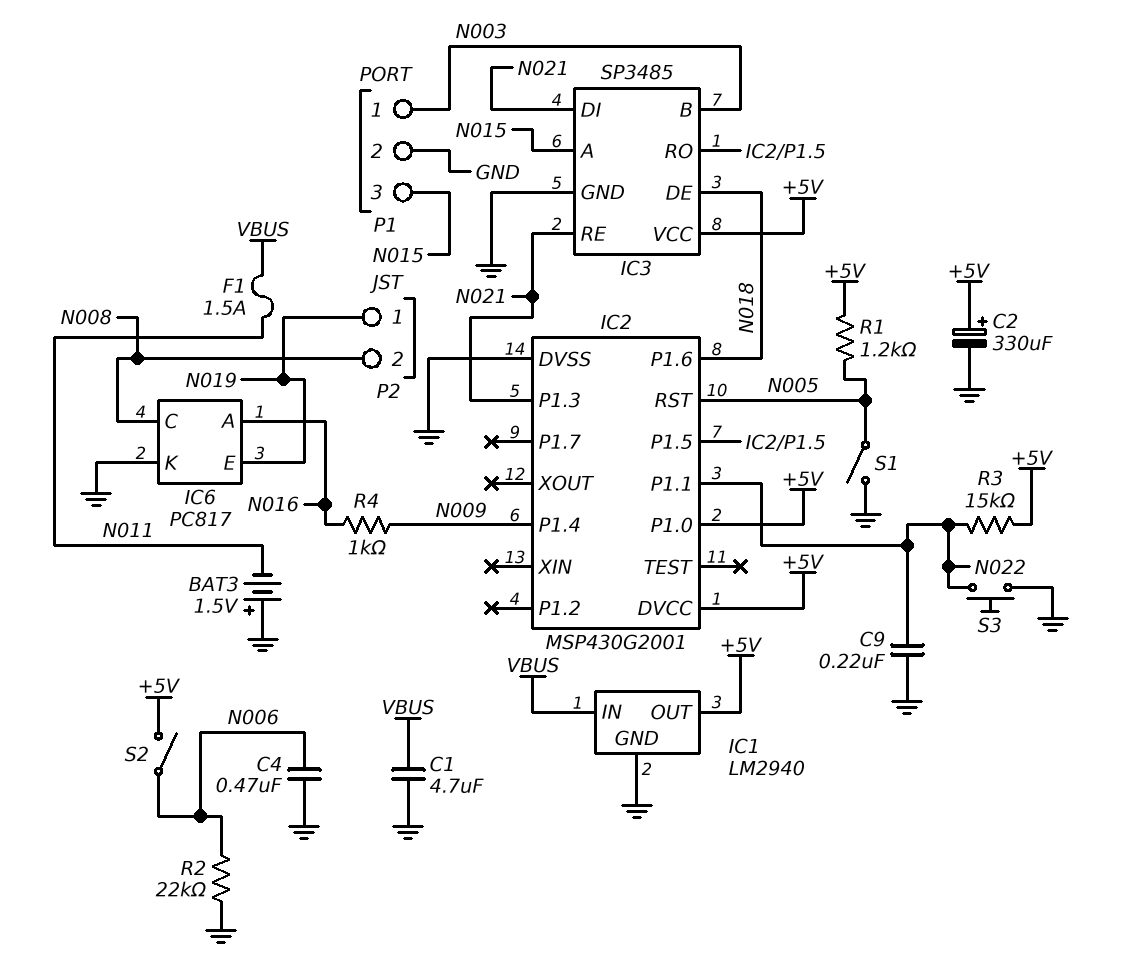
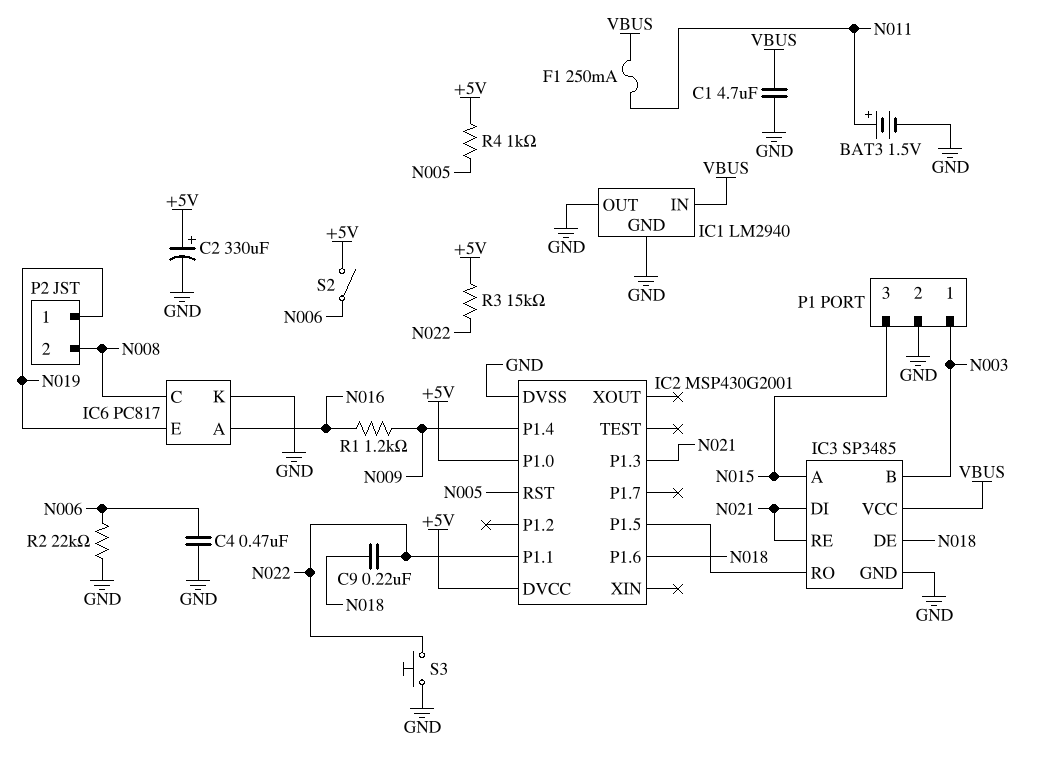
BAT3: 1.5V (plus GND, minus N011) -> 1.5V (plus N011, minus GND)
C9: 220nF (GND, N022) -> 220nF (N018, N022)
F1: 1.5A (N011, VBUS) -> 250mA (N011, VBUS)
IC1 pin OUT: +5V -> GND
IC3 pin VCC: +5V -> VBUS
R1: 1.2k (+5V, N005) -> 1.2k (N009, N016)
R4: 1k (N009, N016) -> 1k (+5V, N005)
S1: switch (GND, N005) -> none

